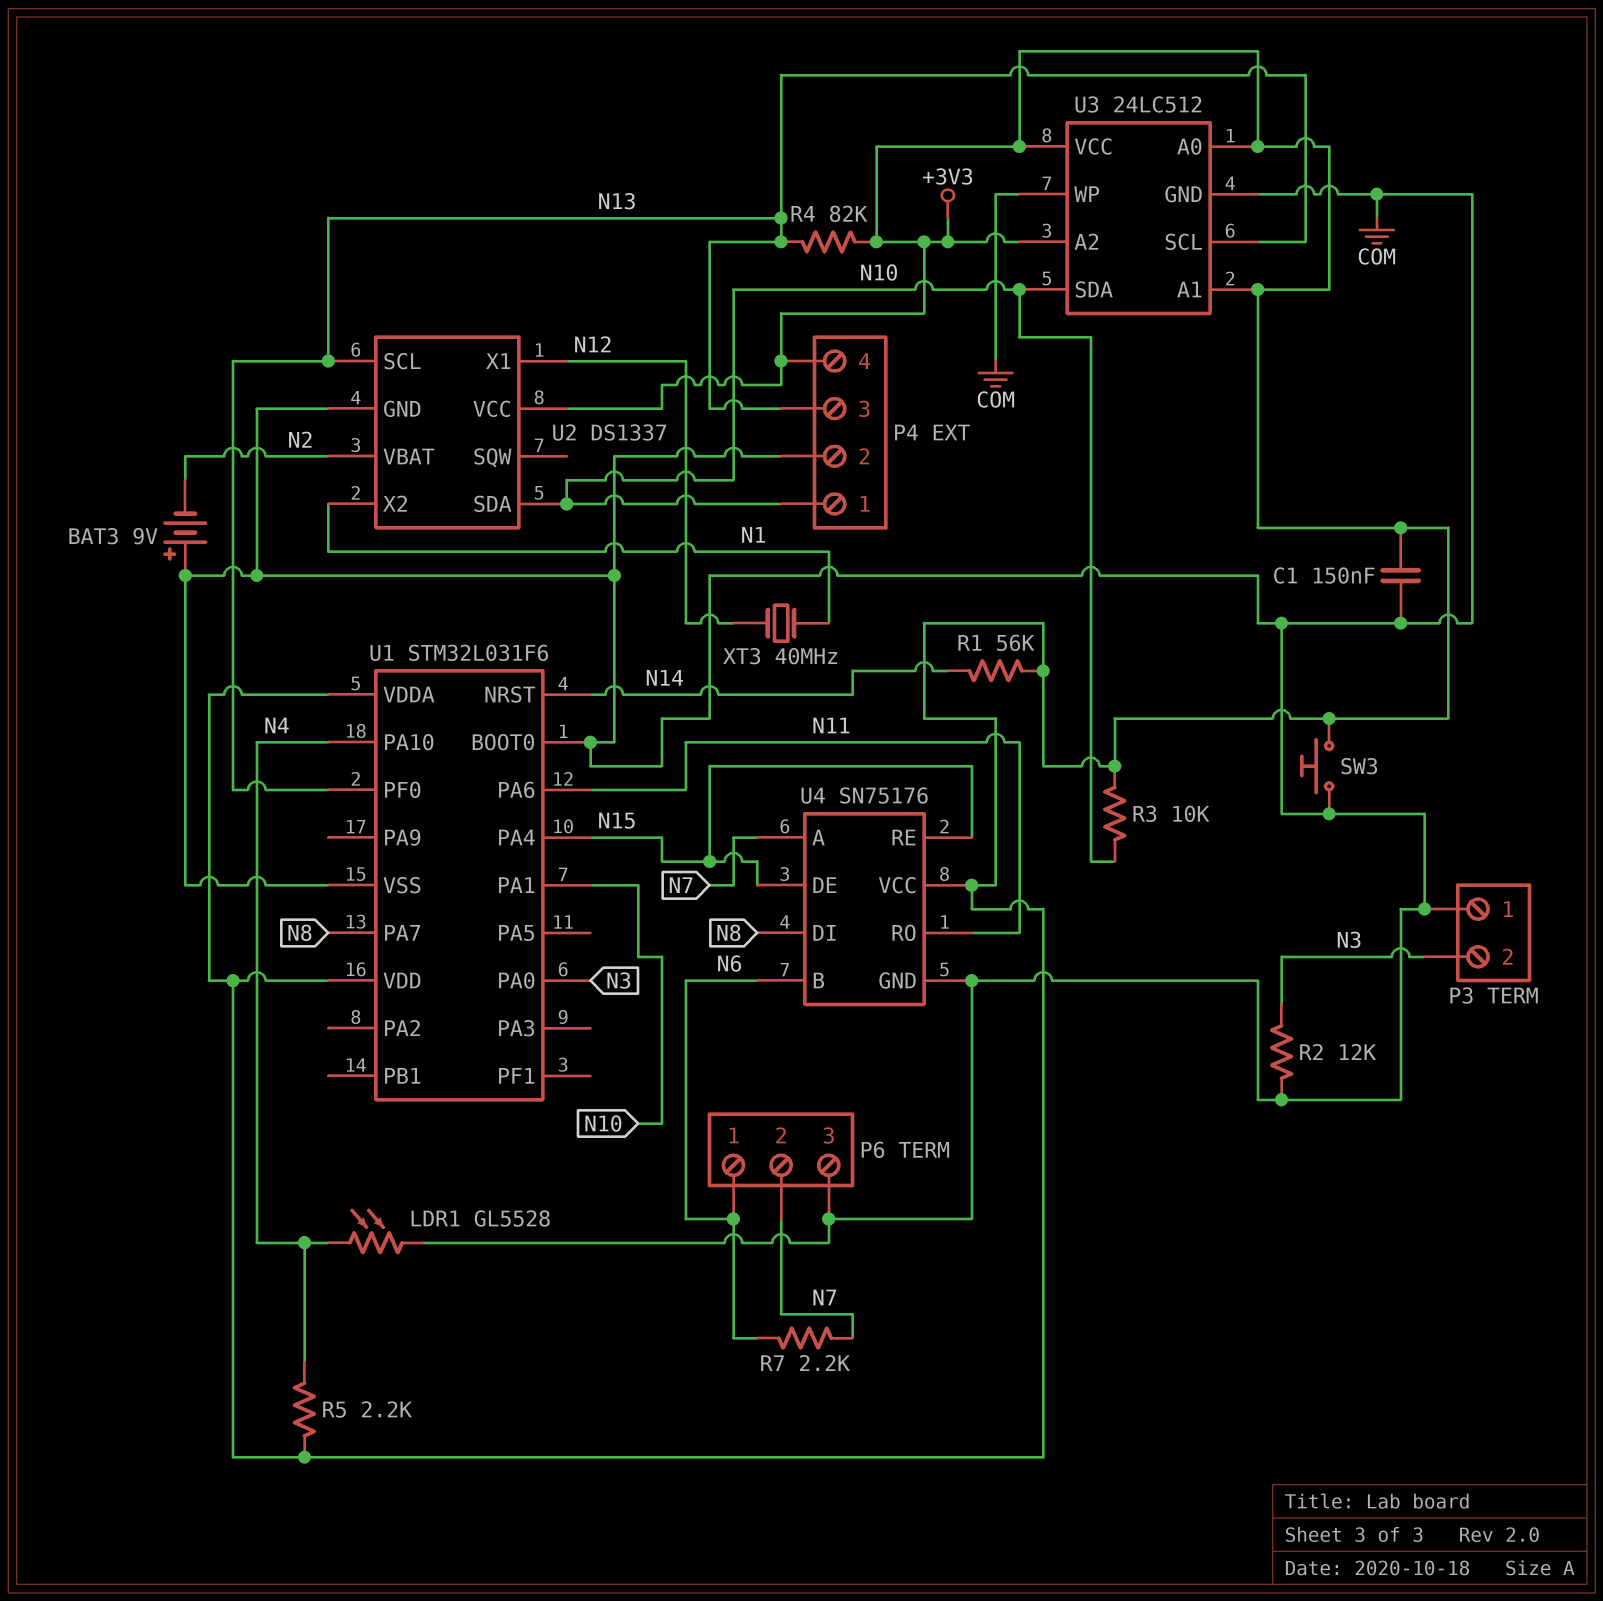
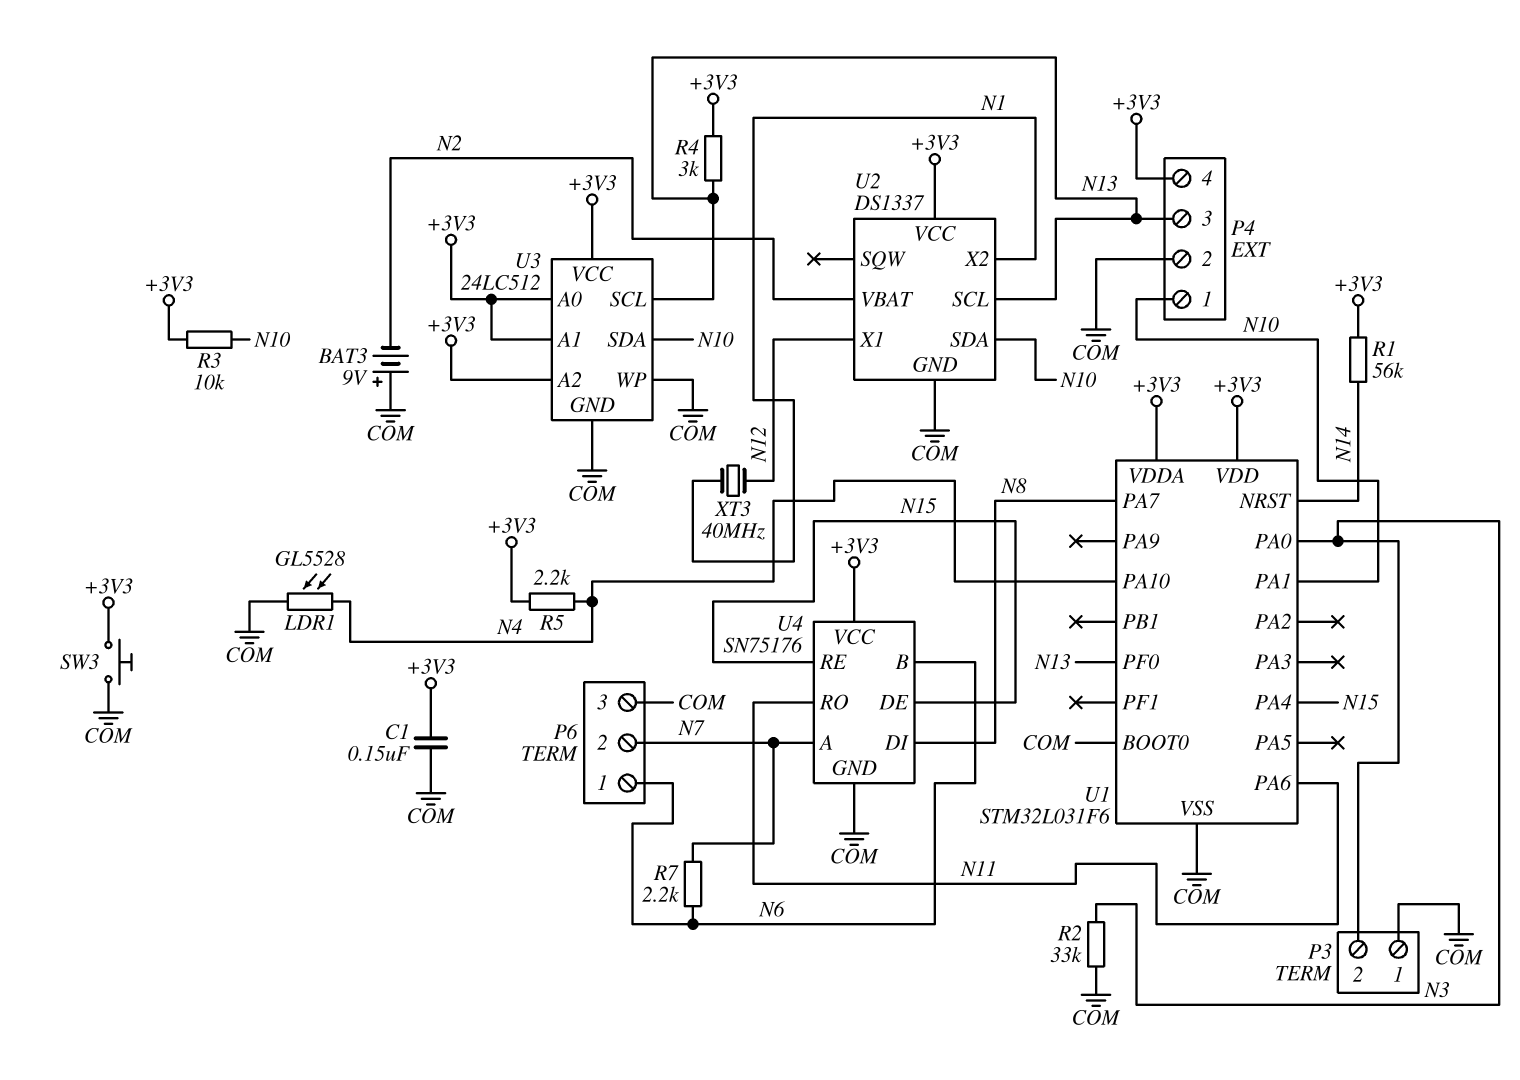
R2: 12k (COM, N3) -> 33k (COM, N3)
R4: 82k (+3V3, N13) -> 3k (+3V3, N13)

